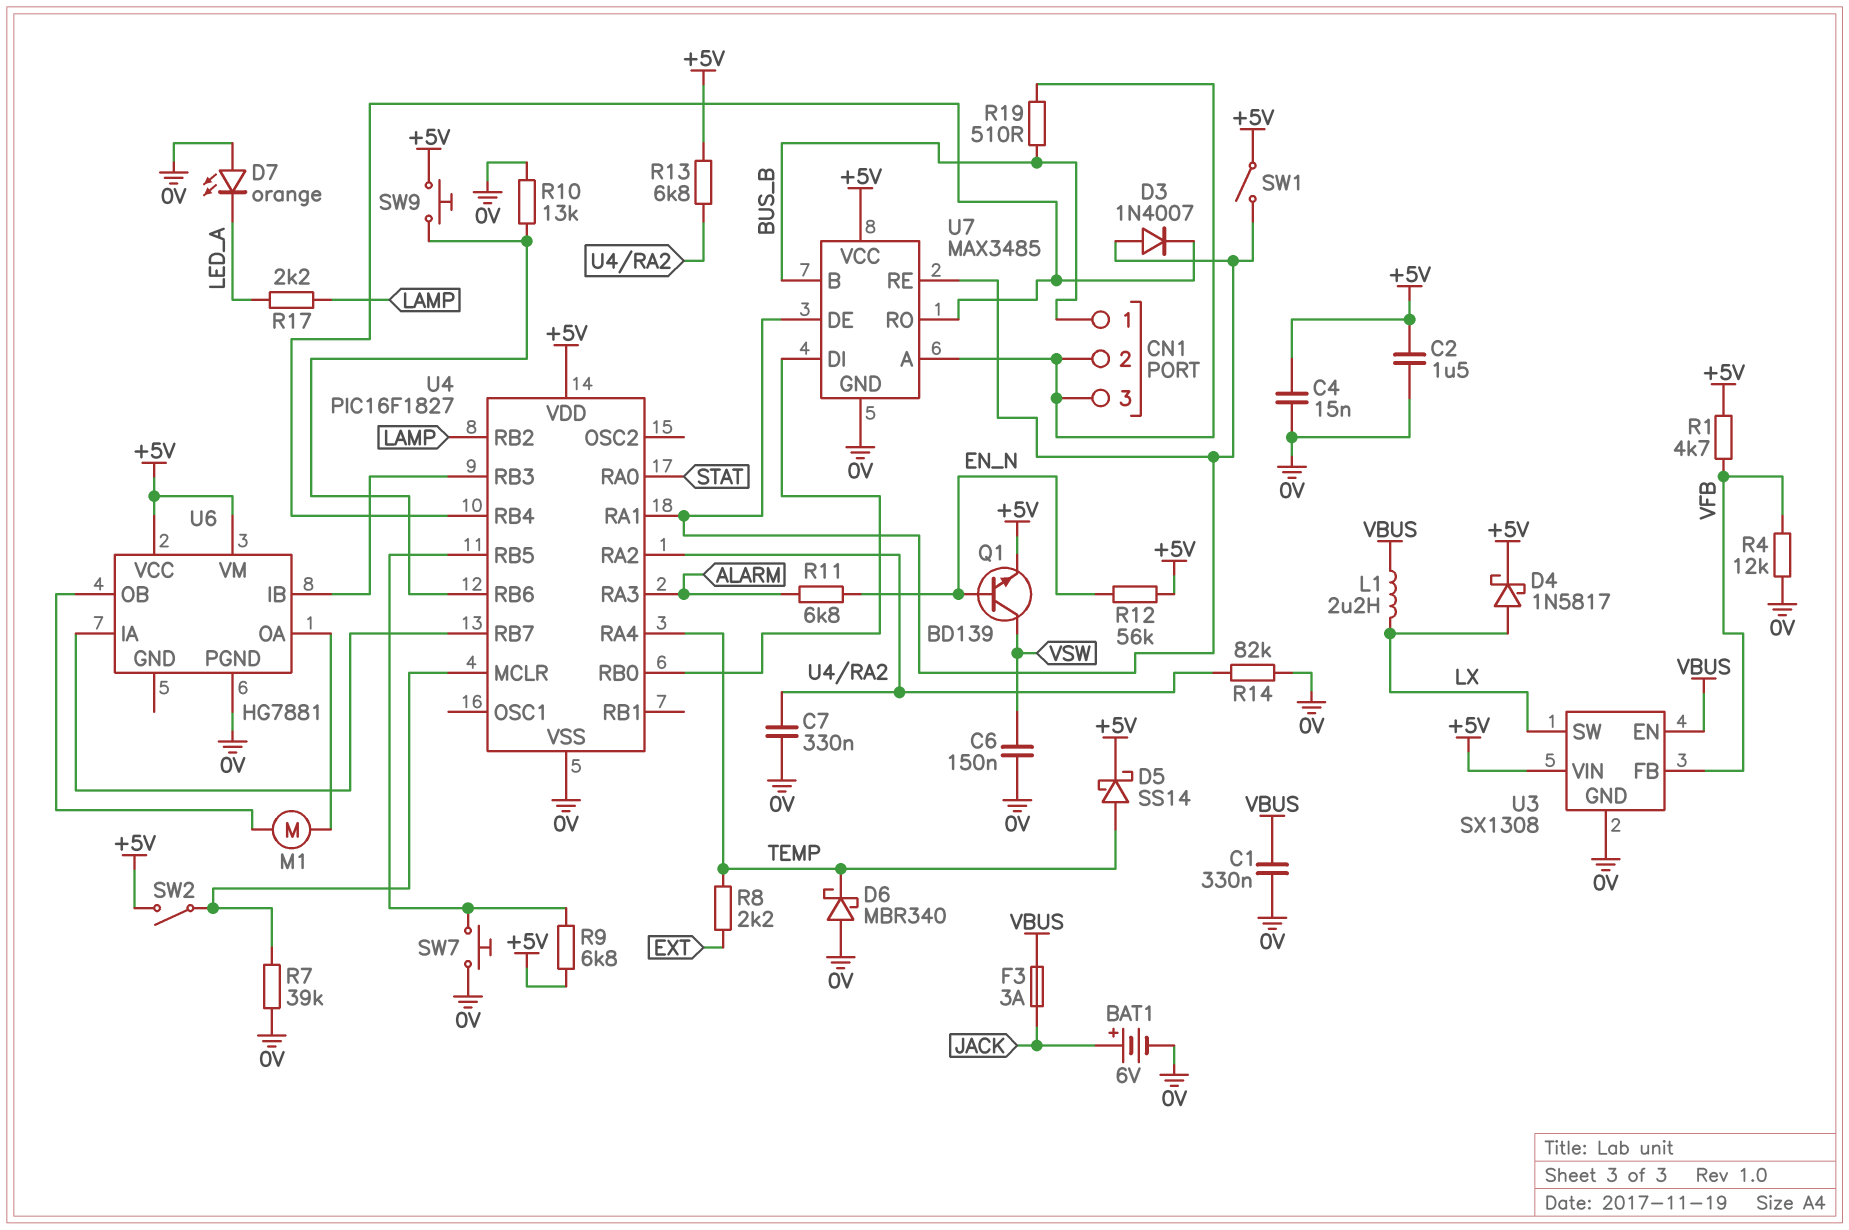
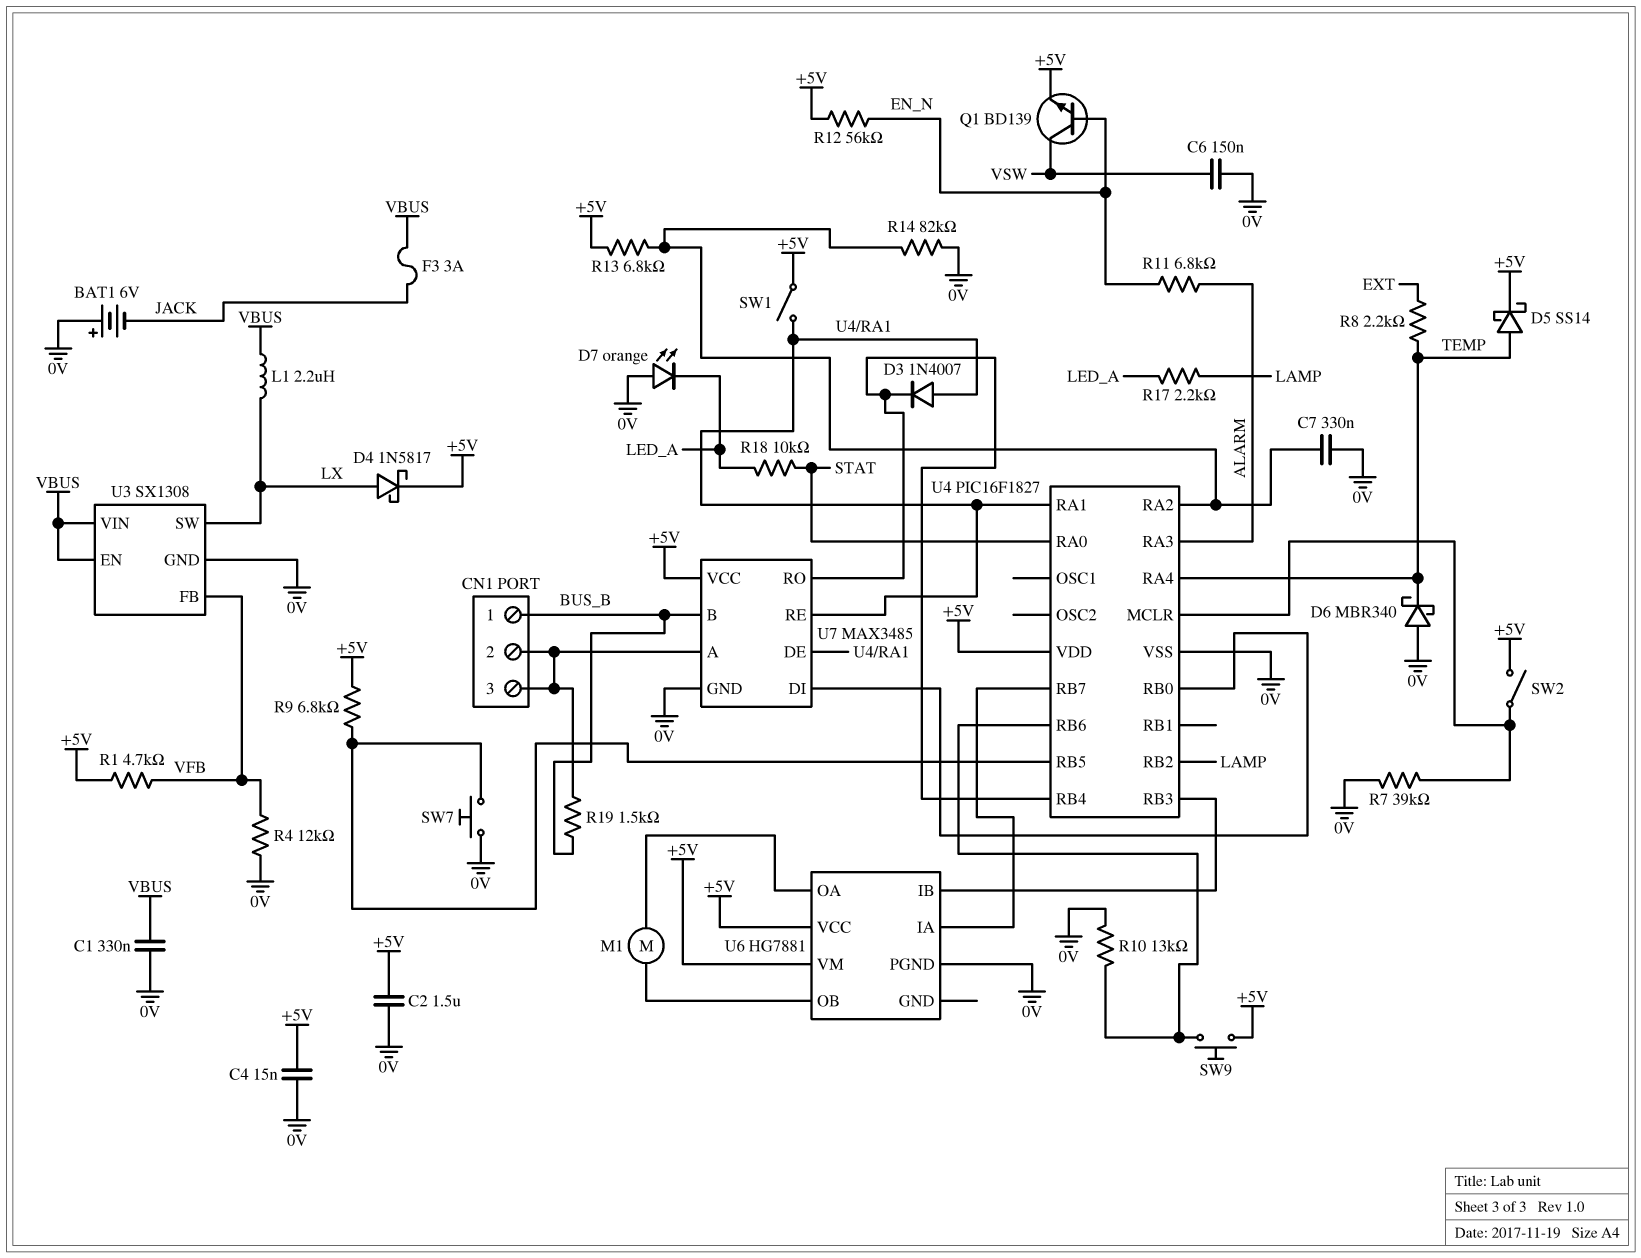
BAT1: 6V (plus JACK, minus 0V) -> 6V (plus 0V, minus JACK)
R18: none -> 10k (LED_A, STAT)
R19: 510 (BUS_B, CN1/2) -> 1.5k (BUS_B, CN1/2)
U3 pin VIN: +5V -> VBUS

